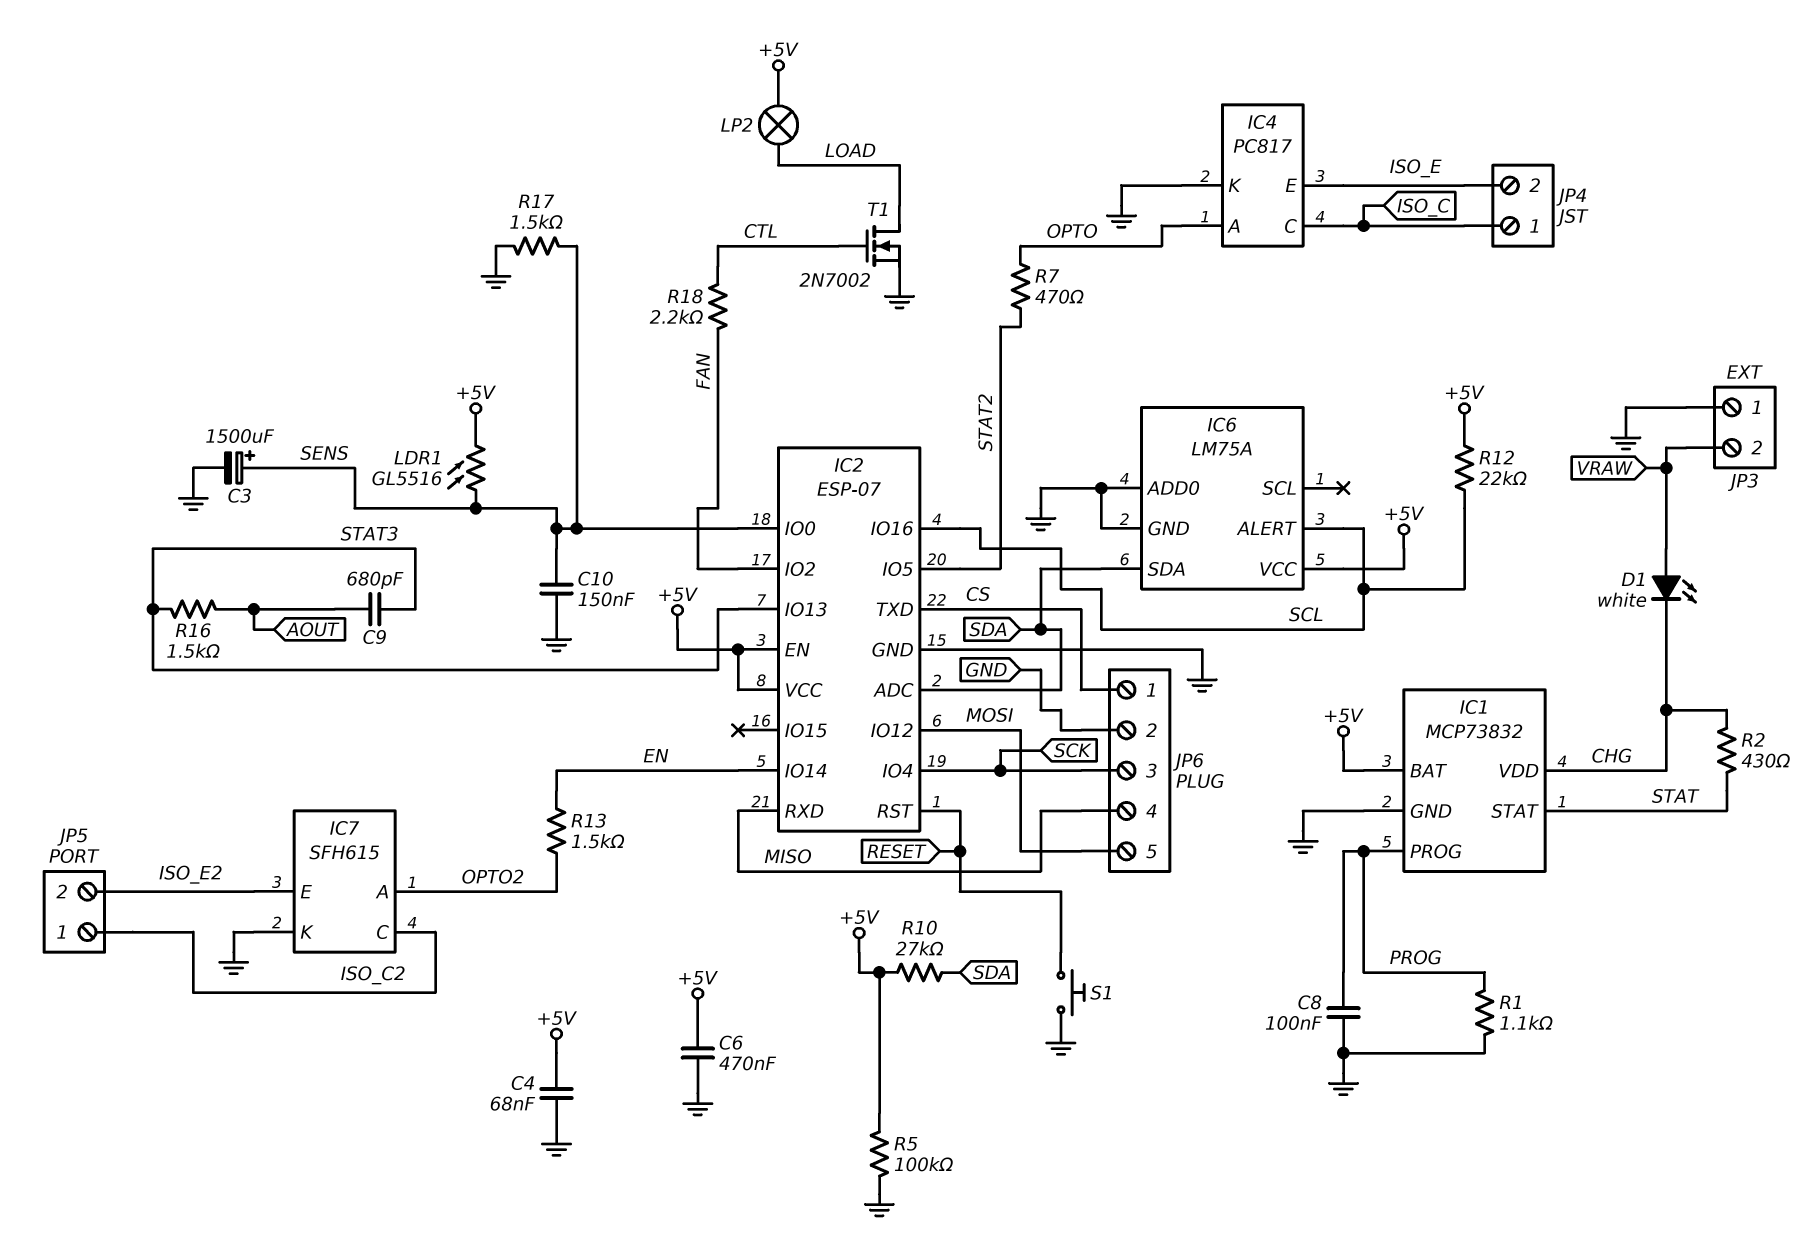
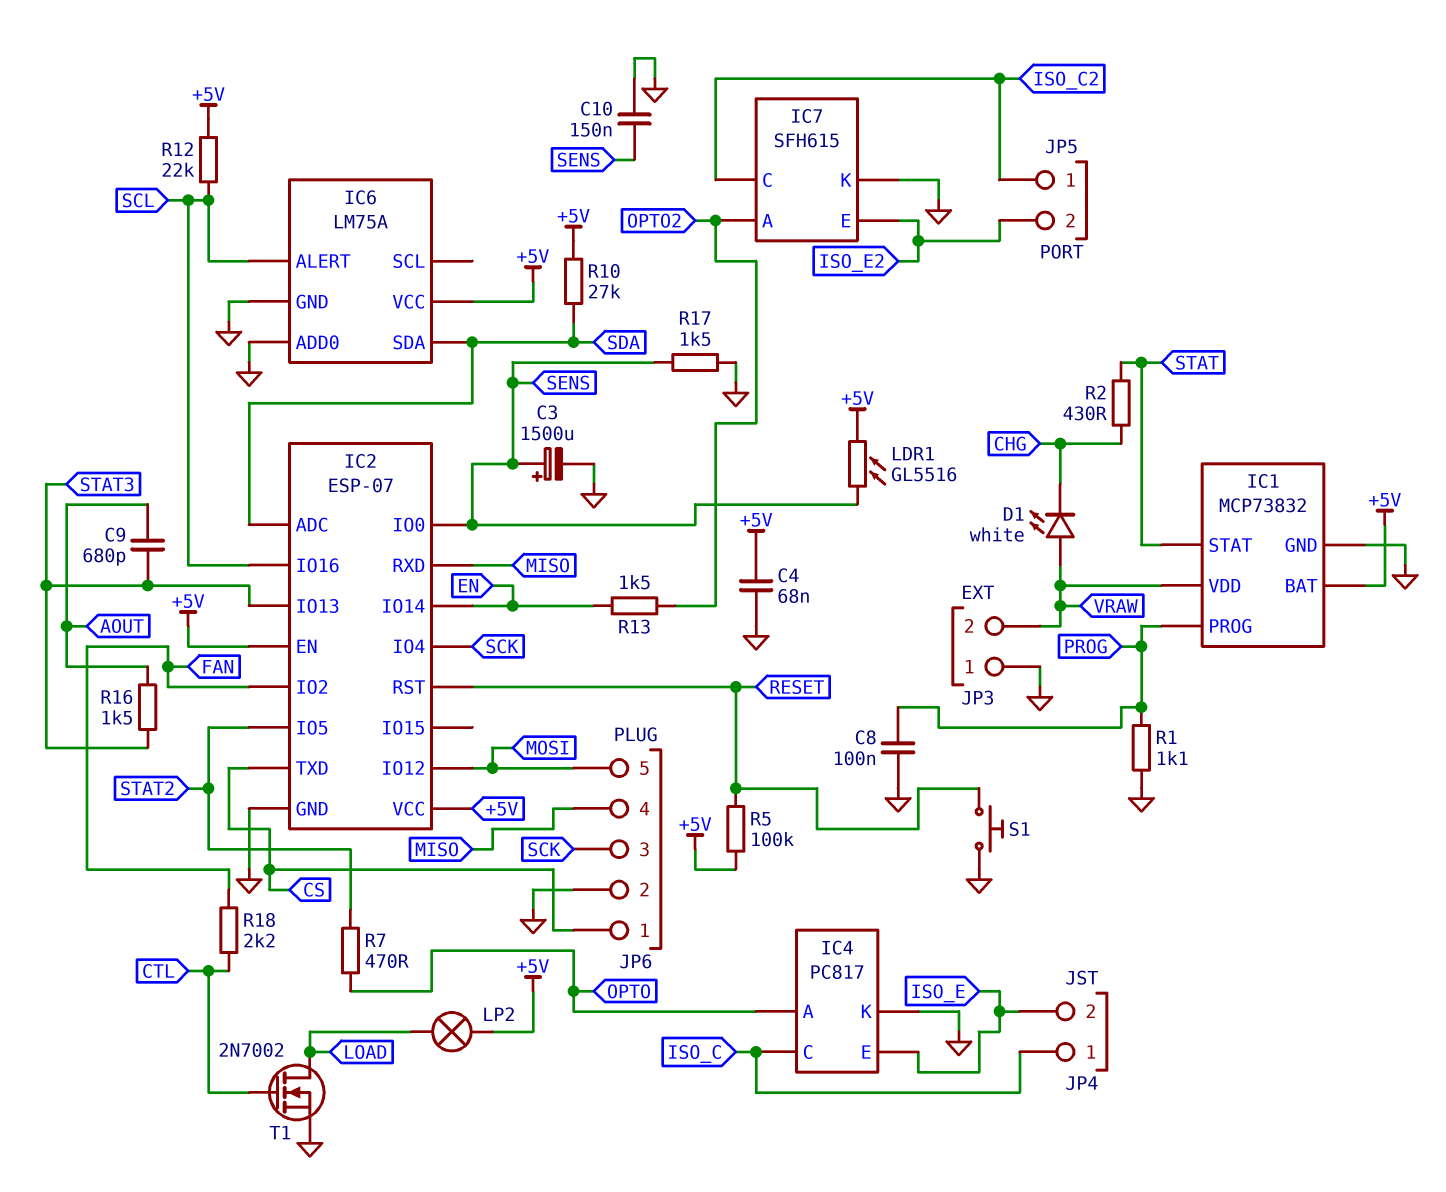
C6: 470nF (+5V, GND) -> none
IC1 pin VDD: CHG -> VRAW
R5: 100k (+5V, GND) -> 100k (+5V, RESET)

